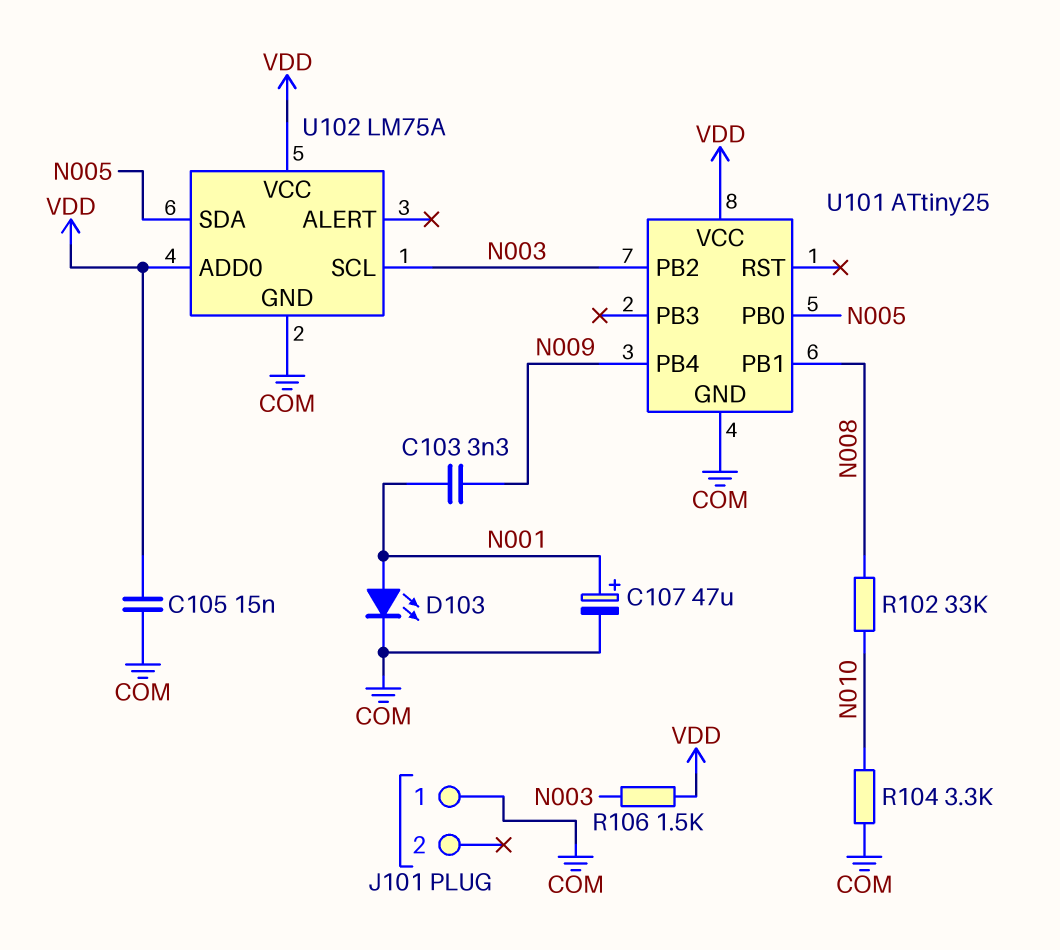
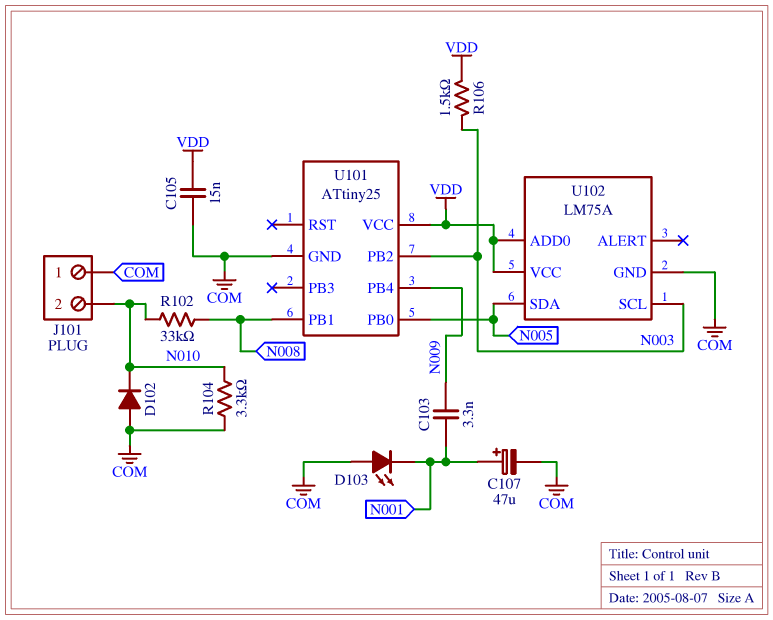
D102: none -> diode (A COM, K N010)
D103: LED (A N001, K COM) -> LED (A COM, K N001)
J101 pin 2: none -> N010

